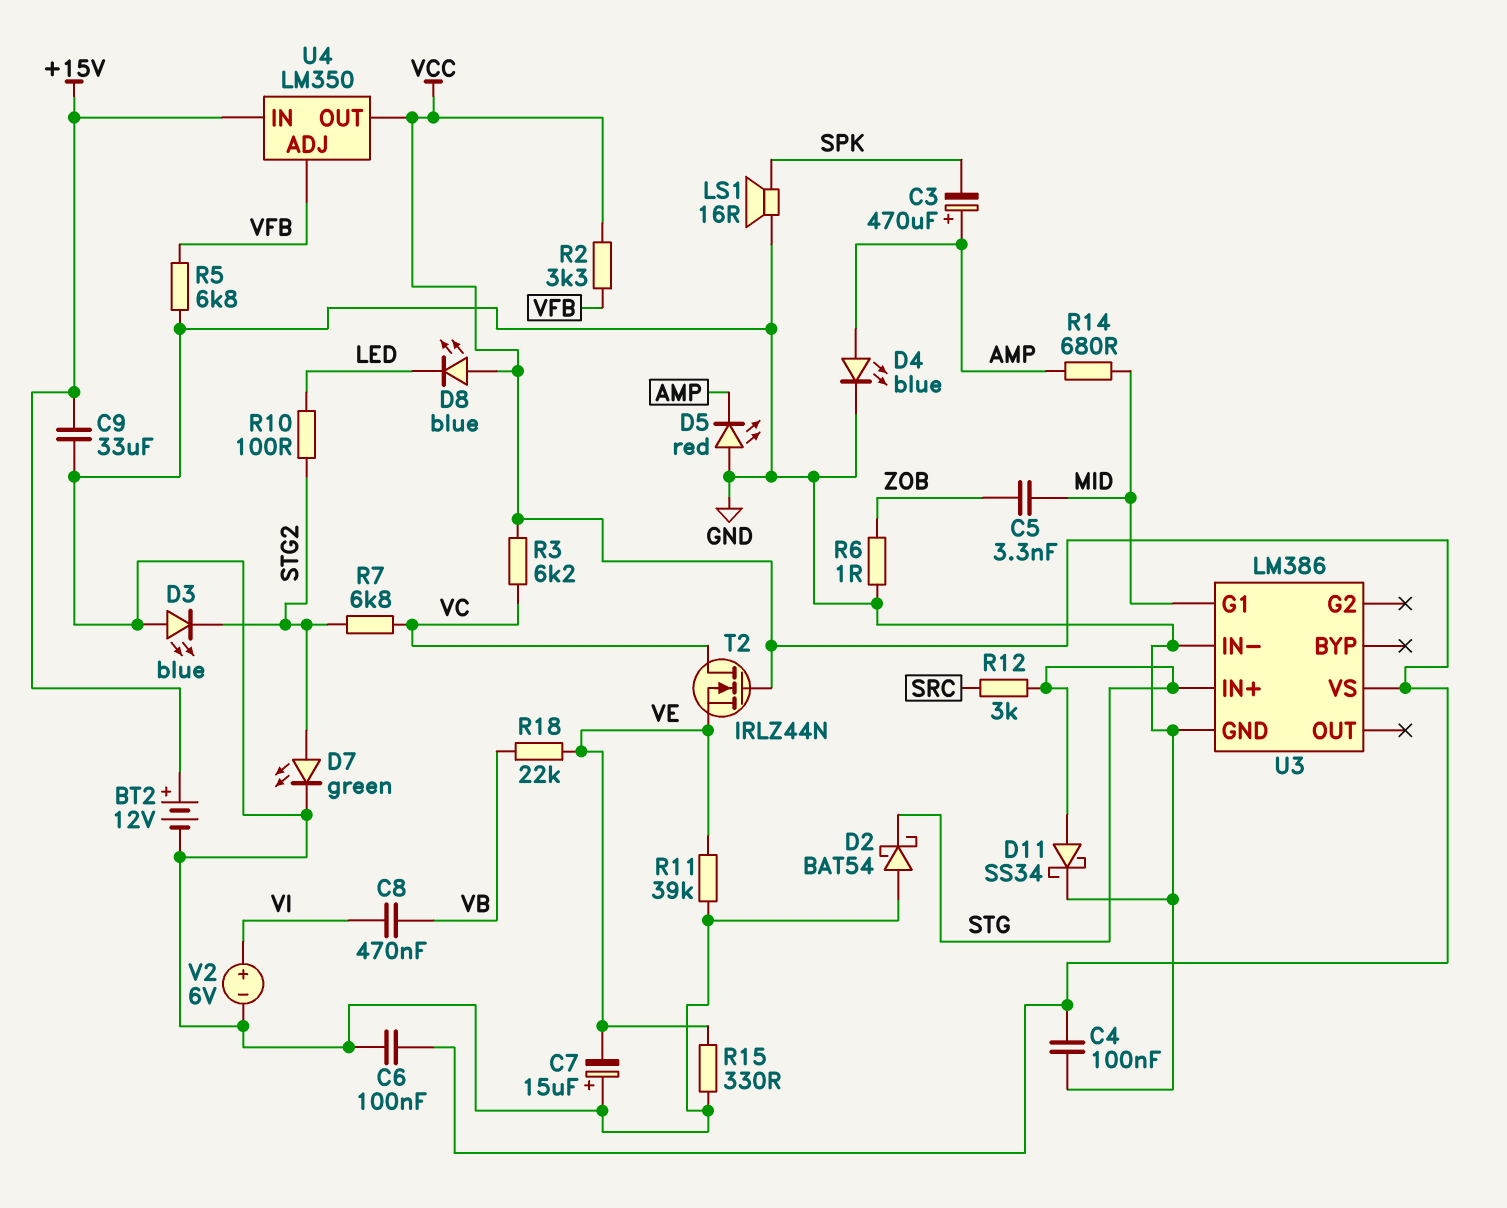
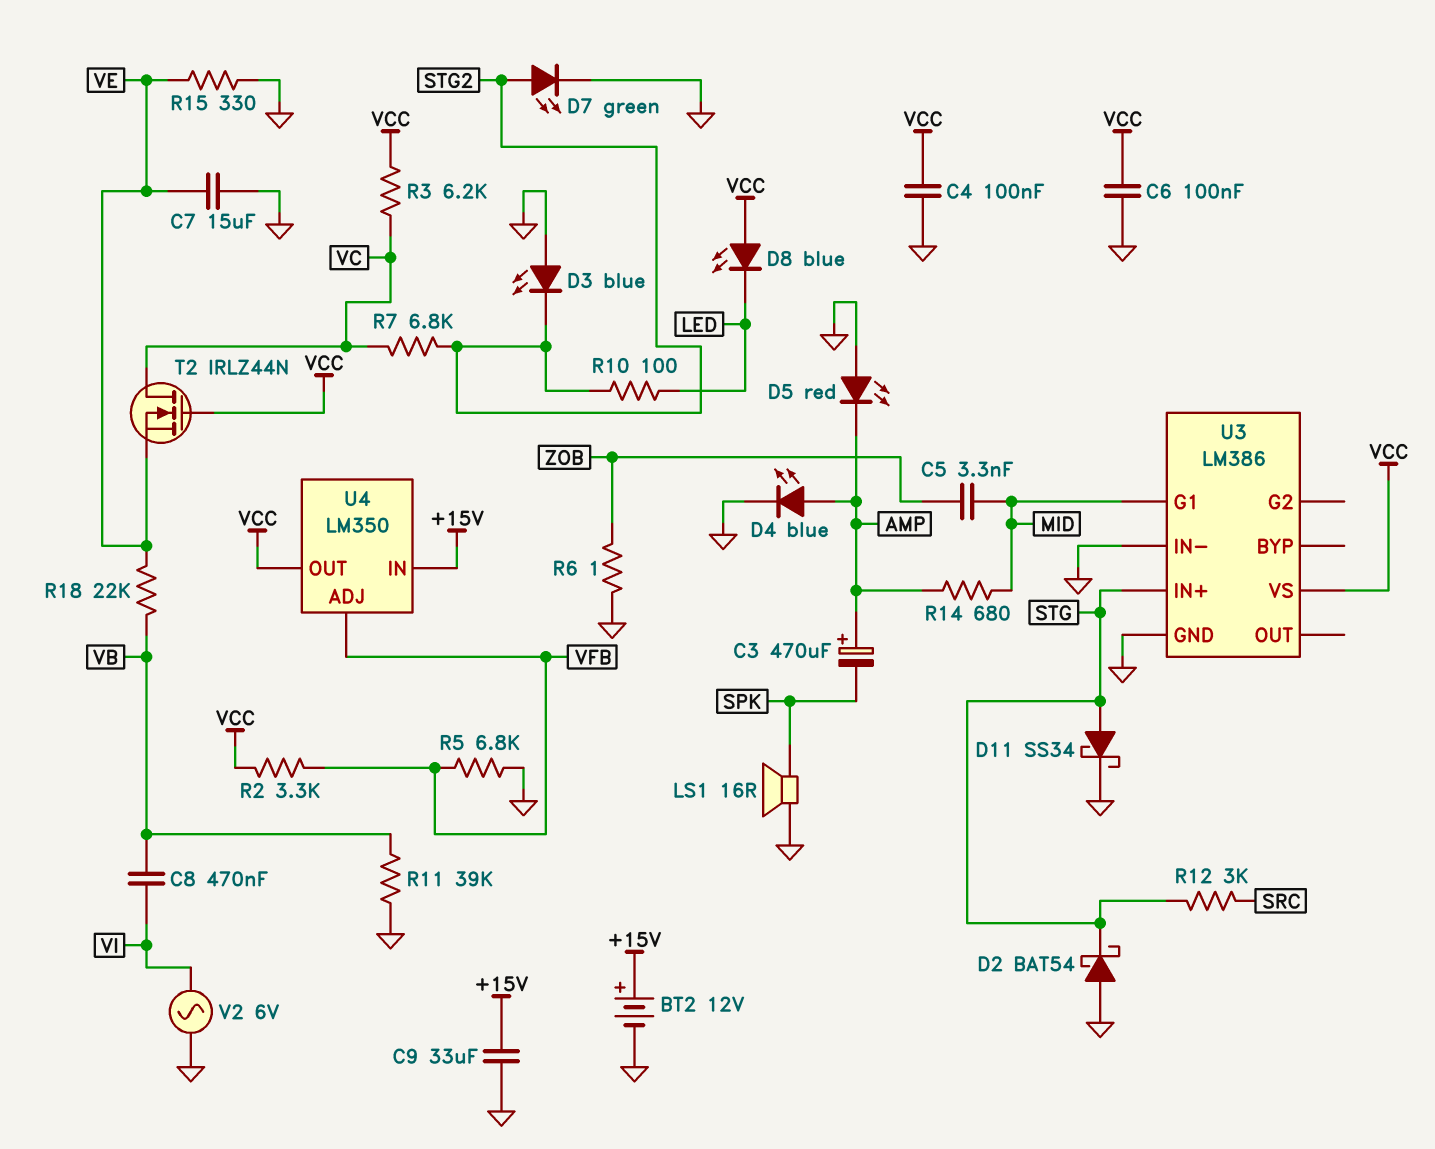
C7: 15uF (plus GND, minus VE) -> 15uF (GND, VE)
R11: 39k (GND, VE) -> 39k (GND, VB)
V2: 6V (plus VI, minus GND) -> AC 6V (GND, VI)

